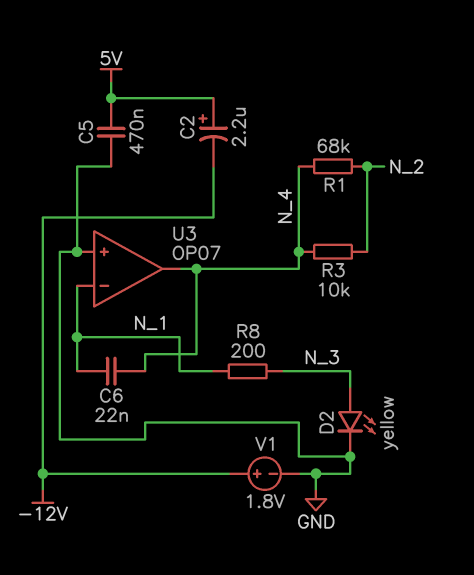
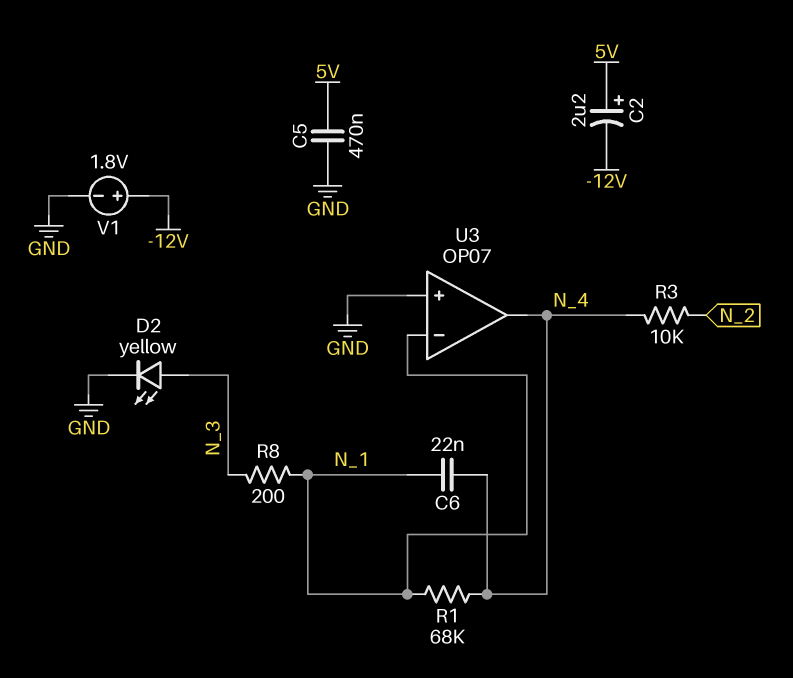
R1: 68k (N_2, N_4) -> 68k (N_1, N_4)

